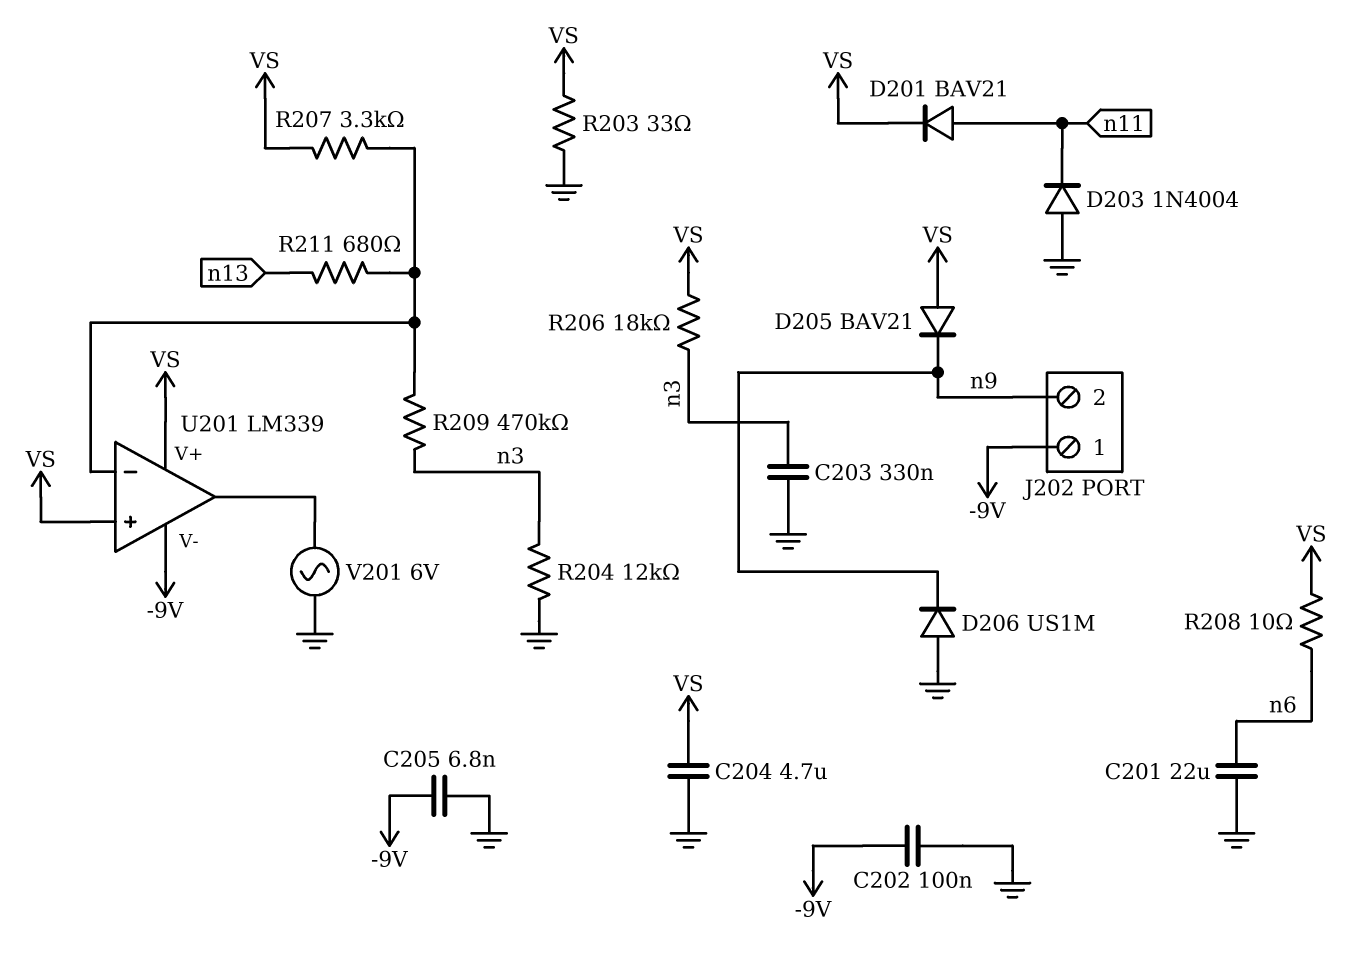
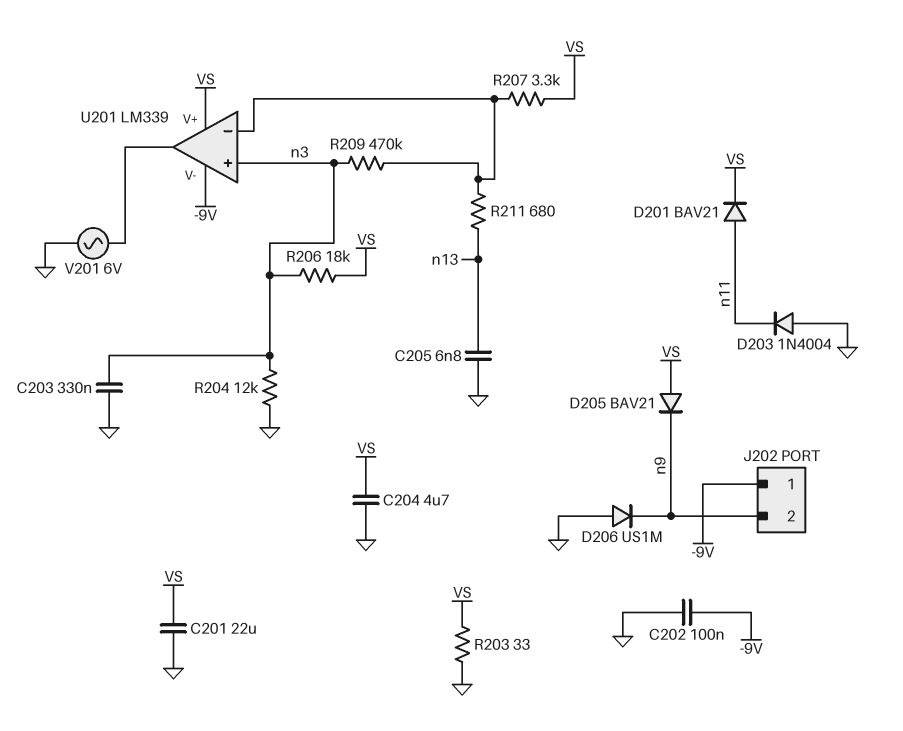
C201: 22uF (GND, n6) -> 22uF (GND, VS)
C205: 6.8nF (-9V, GND) -> 6.8nF (GND, n13)
R208: 10 (VS, n6) -> none
U201 pin in+: VS -> n3

